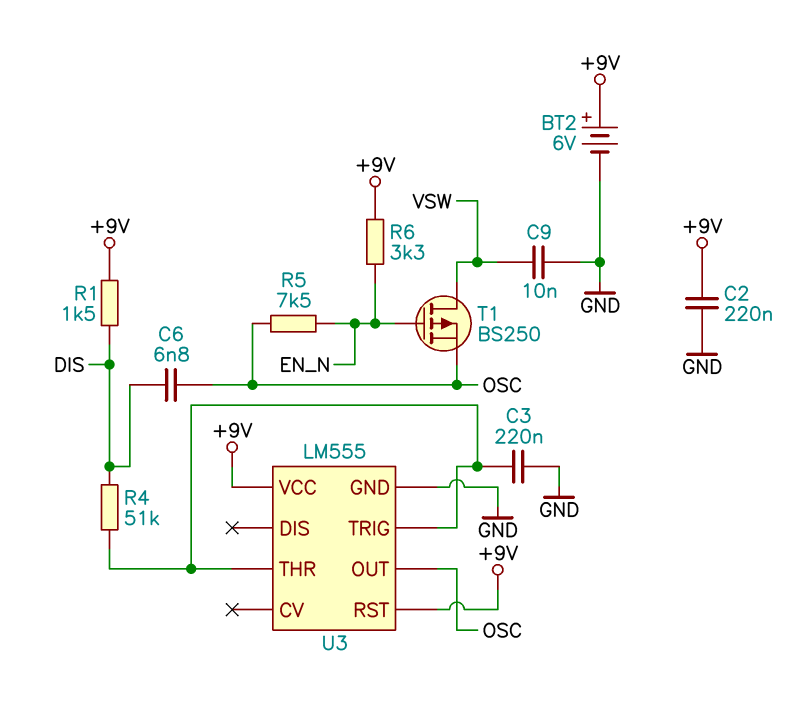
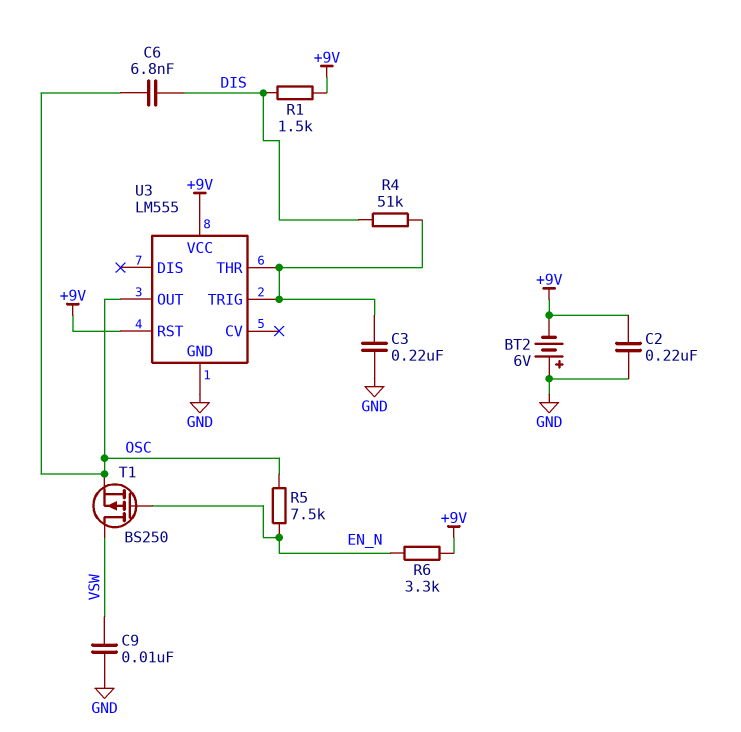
BT2: 6V (plus +9V, minus GND) -> 6V (plus GND, minus +9V)

